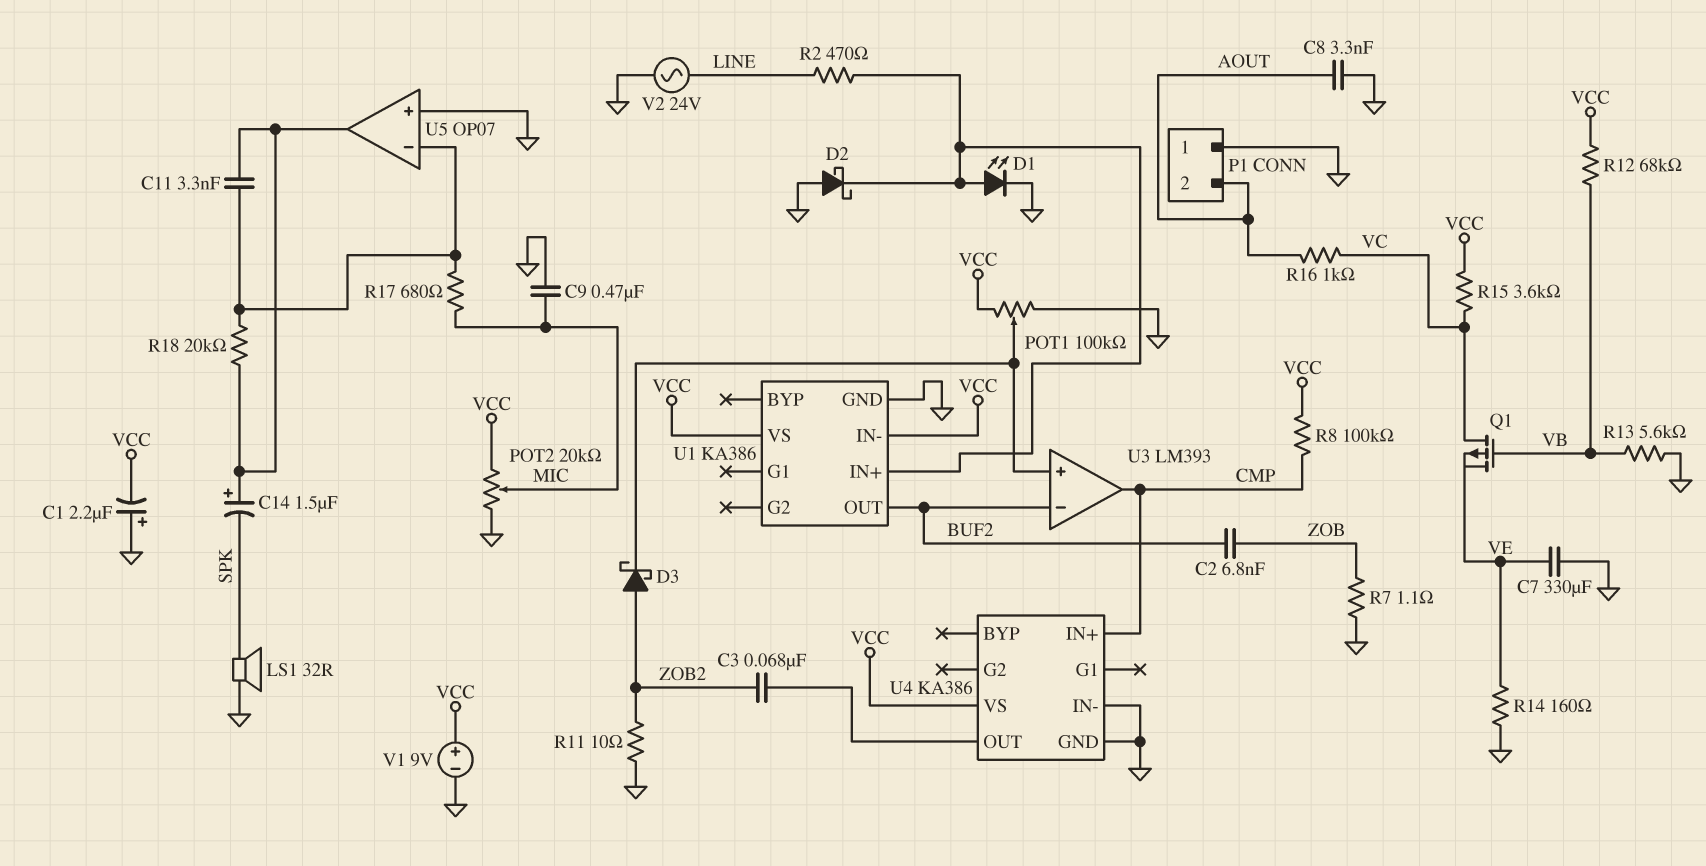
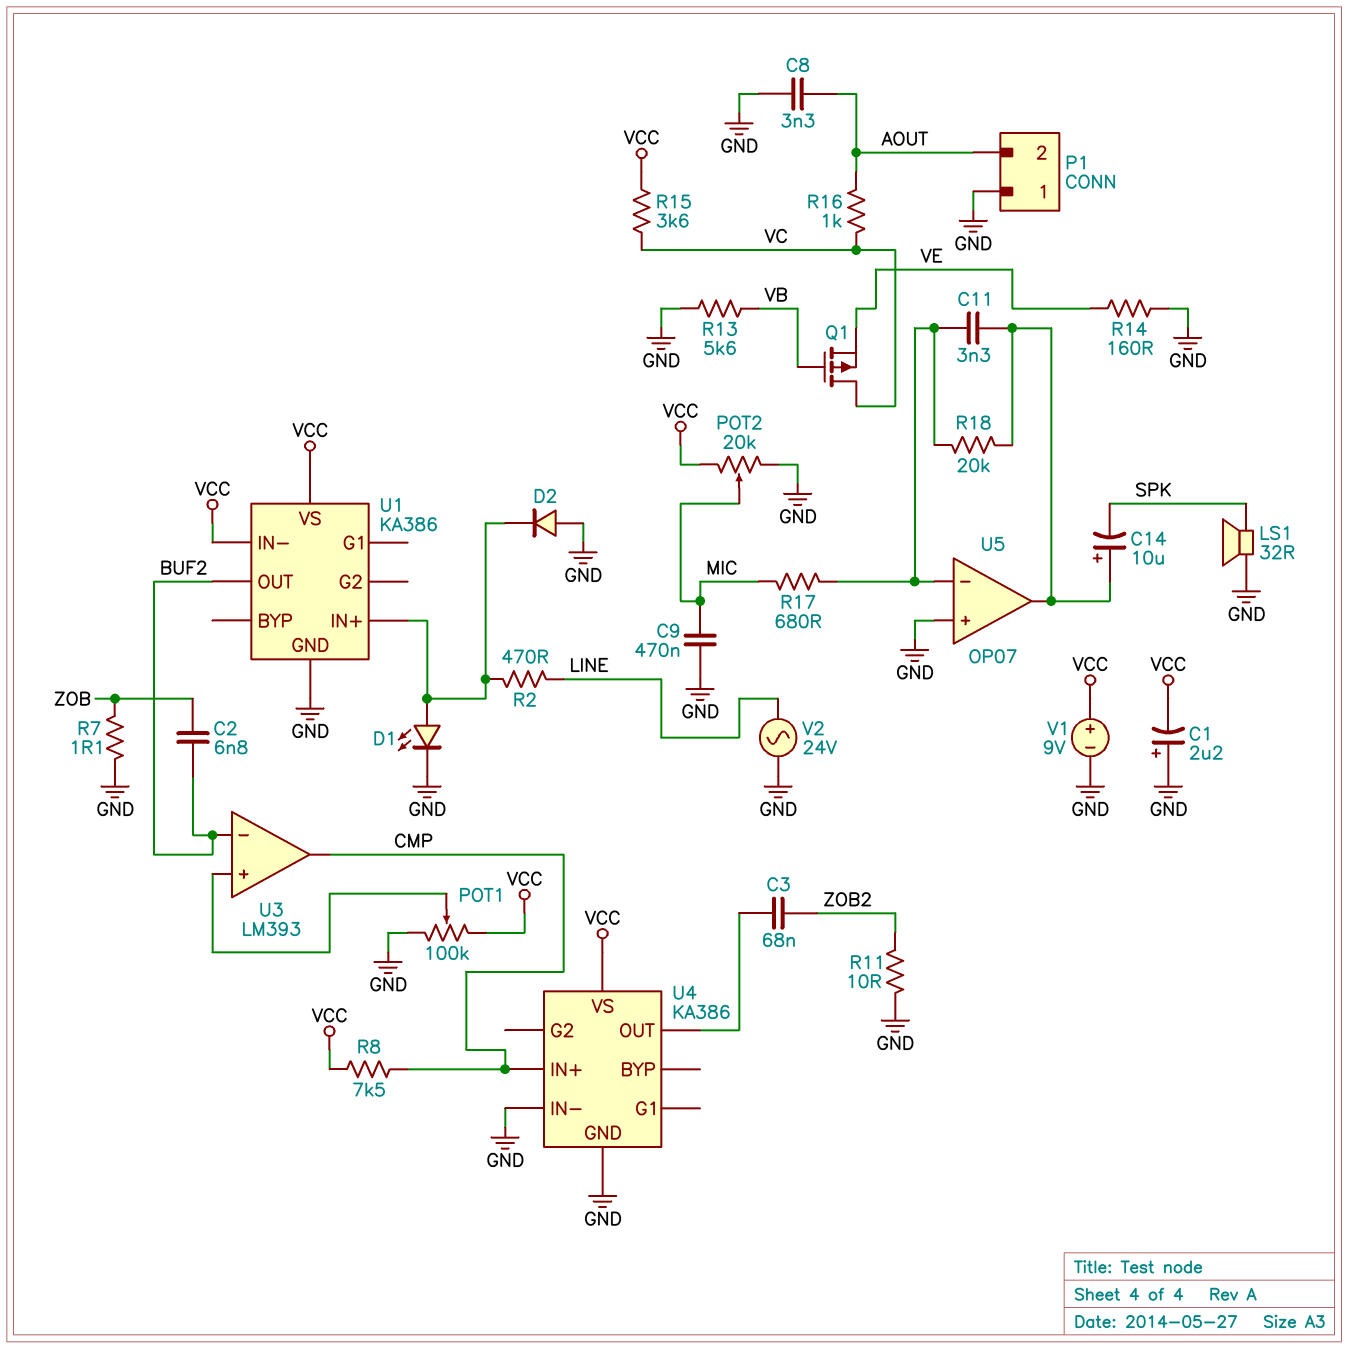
C7: 330uF (GND, VE) -> none
C14: 1.5uF (plus U5/out, minus SPK) -> 10uF (plus U5/out, minus SPK)
D2: schottky (A GND, K U1/IN+) -> diode (A GND, K U1/IN+)
D3: schottky (A ZOB2, K U3/in+) -> none
R8: 100k (CMP, VCC) -> 7.5k (CMP, VCC)
R12: 68k (VB, VCC) -> none

